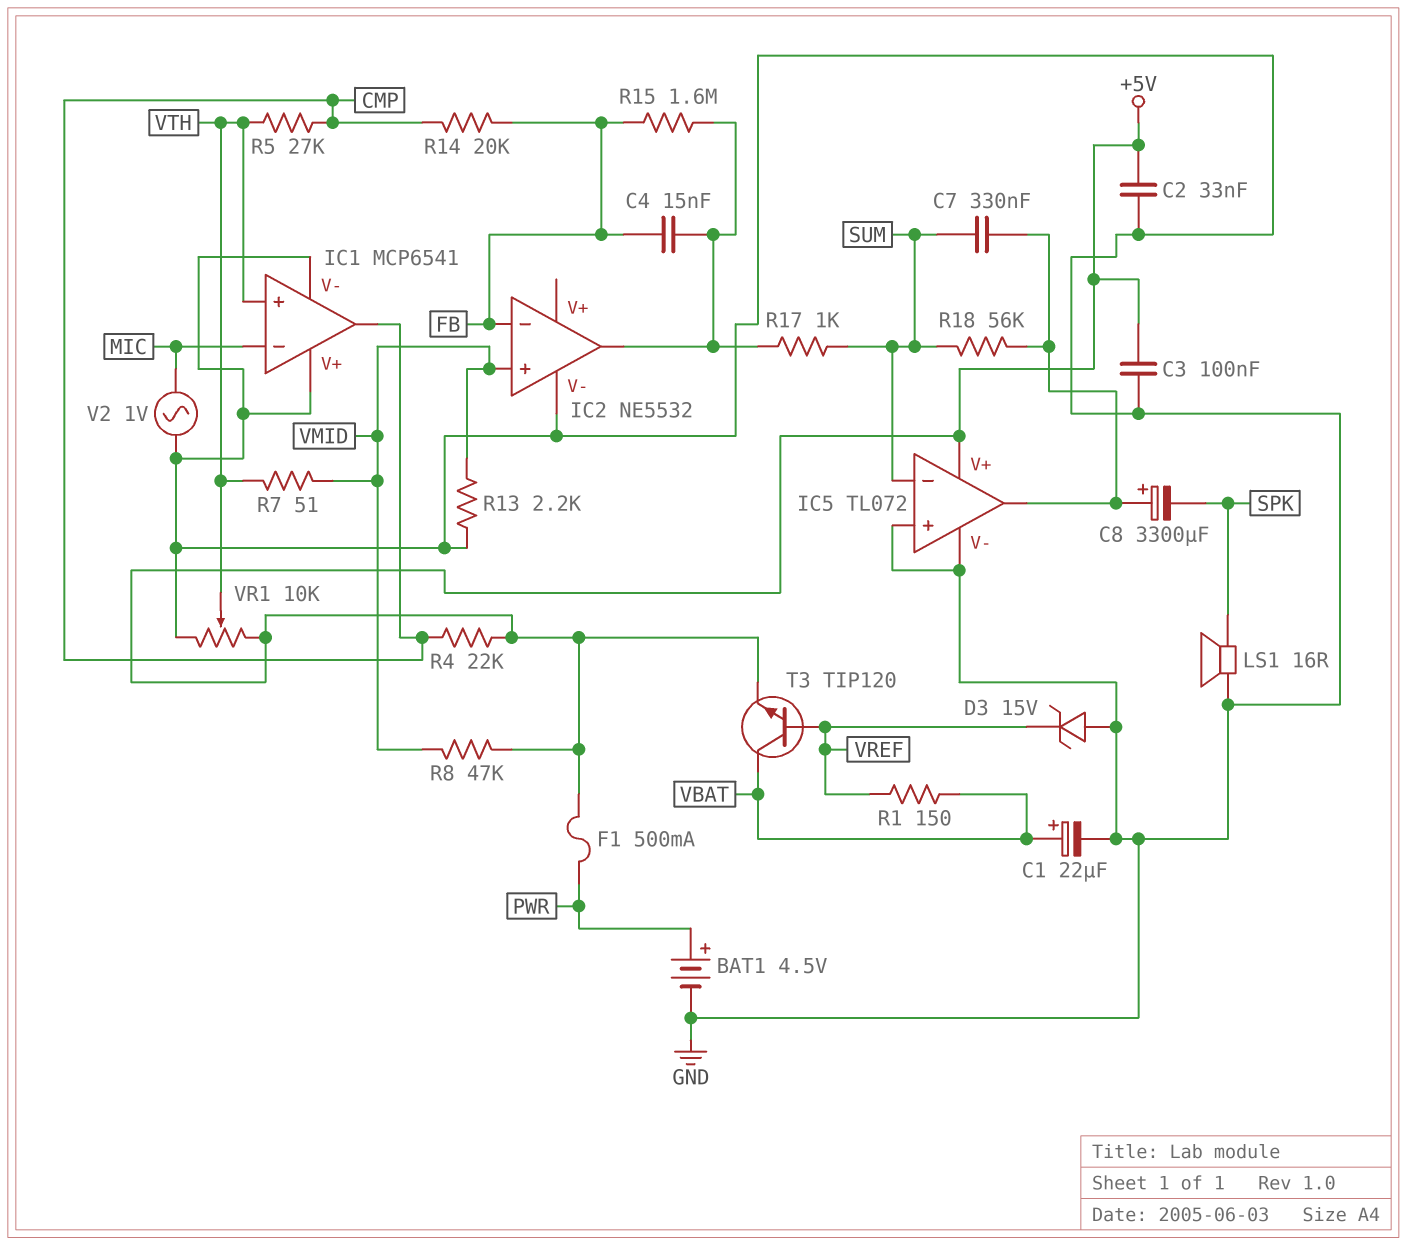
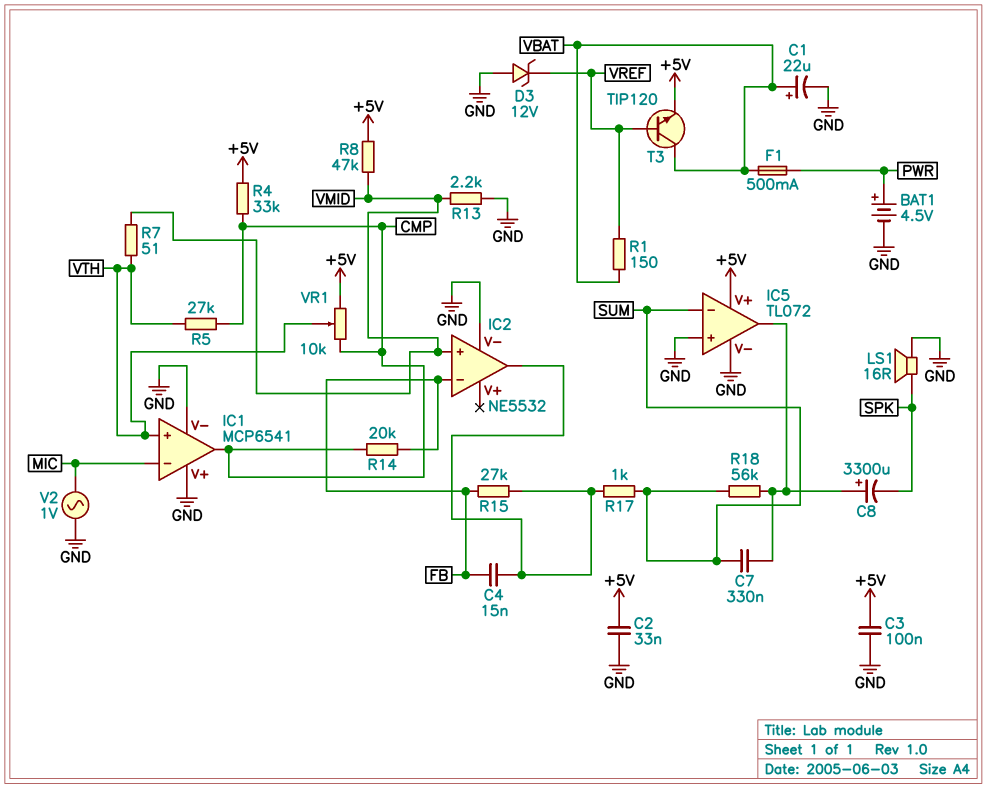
D3: zener 15V (A GND, K VREF) -> zener 12V (A GND, K VREF)
F1: 500mA (+5V, PWR) -> 500mA (PWR, VBAT)
R4: 22k (+5V, CMP) -> 33k (+5V, CMP)
R15: 1.6M (FB, IC2/out) -> 27k (FB, IC2/out)
VR1: 10k (+5V, GND, wiper VTH) -> 10k (+5V, CMP, wiper VTH)

